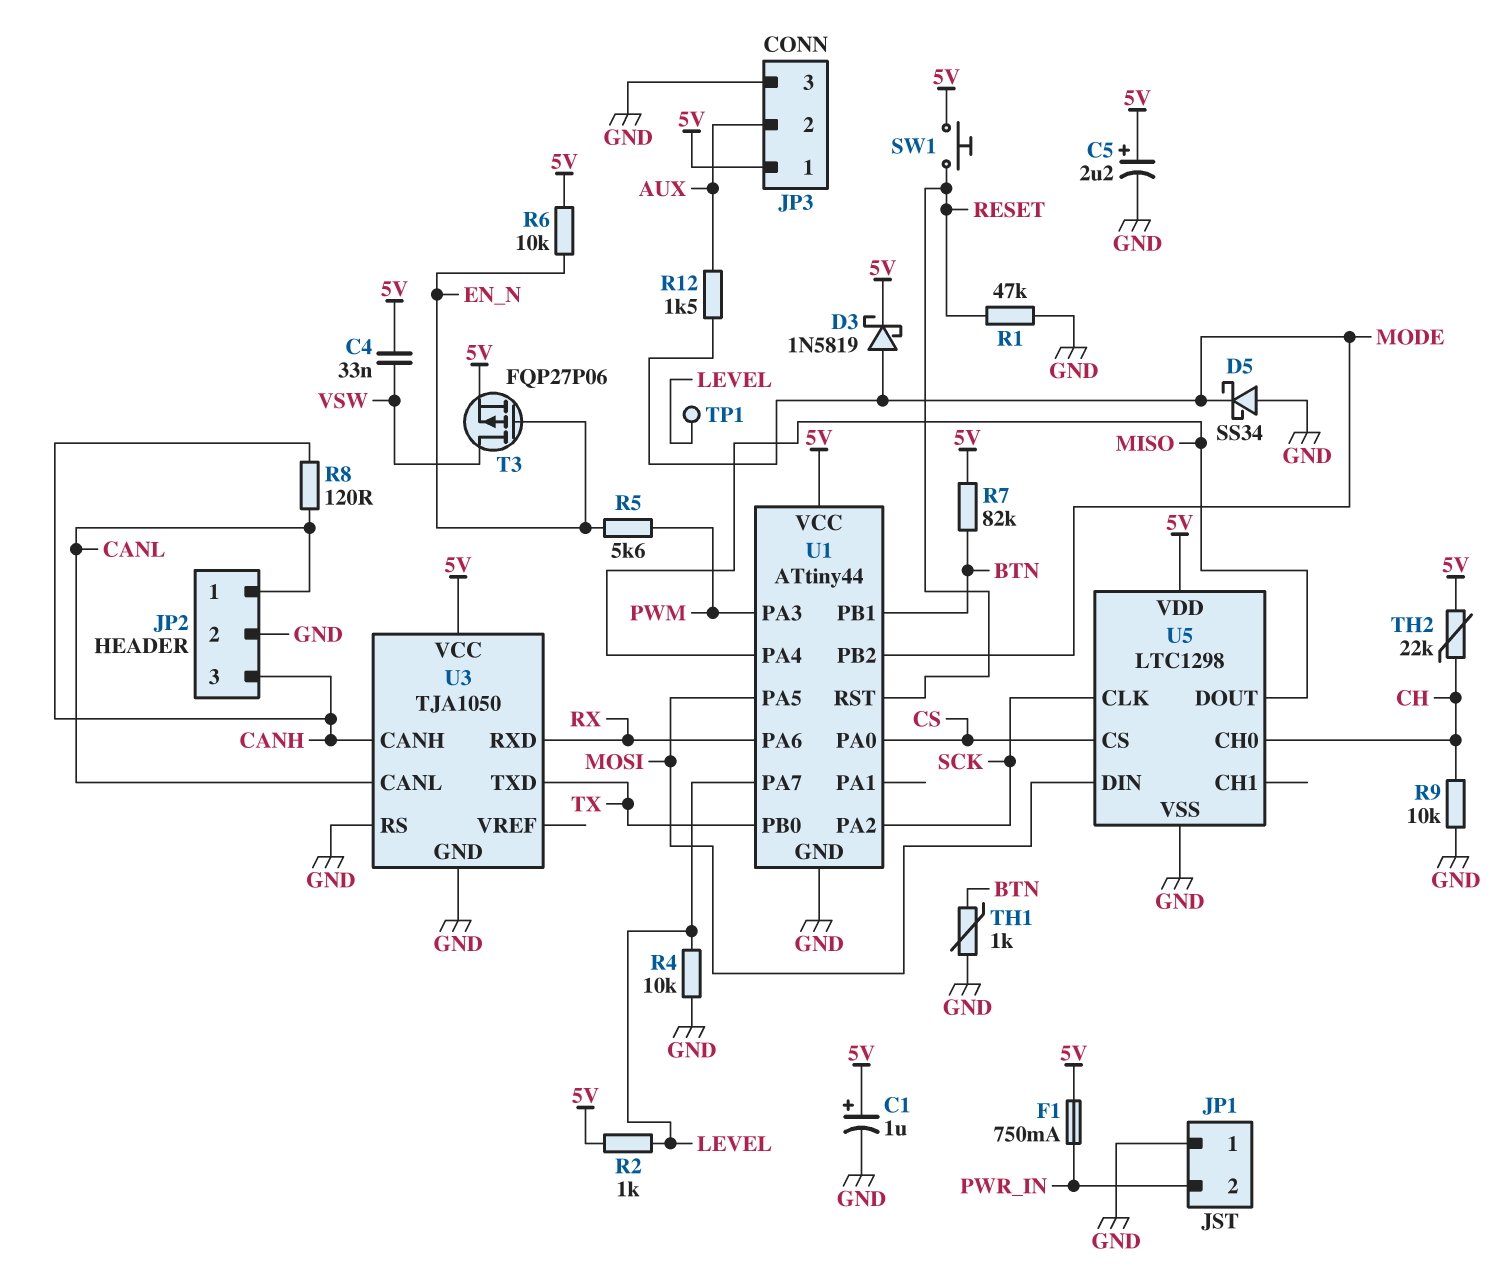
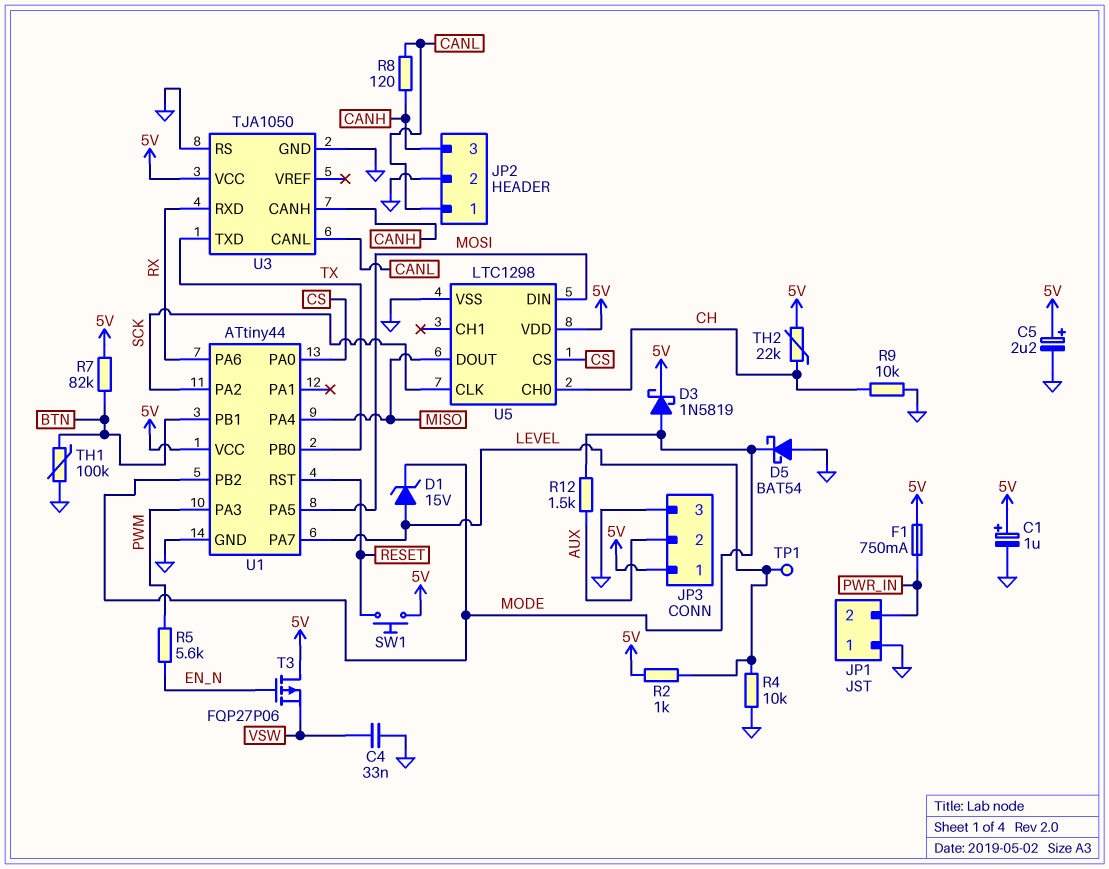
C4: 33nF (5V, VSW) -> 33nF (GND, VSW)
D1: none -> zener 15V (A LEVEL, K MODE)
D5: schottky SS34 (A GND, K MODE) -> schottky BAT54 (A GND, K MODE)
R1: 47k (GND, RESET) -> none
R6: 10k (5V, EN_N) -> none
T3: PMOS FQP27P06 (G EN_N, D VSW, S 5V) -> PMOS FQP27P06 (G EN_N, D 5V, S VSW)
TH1: 1k (BTN, GND) -> 100k (BTN, GND)

